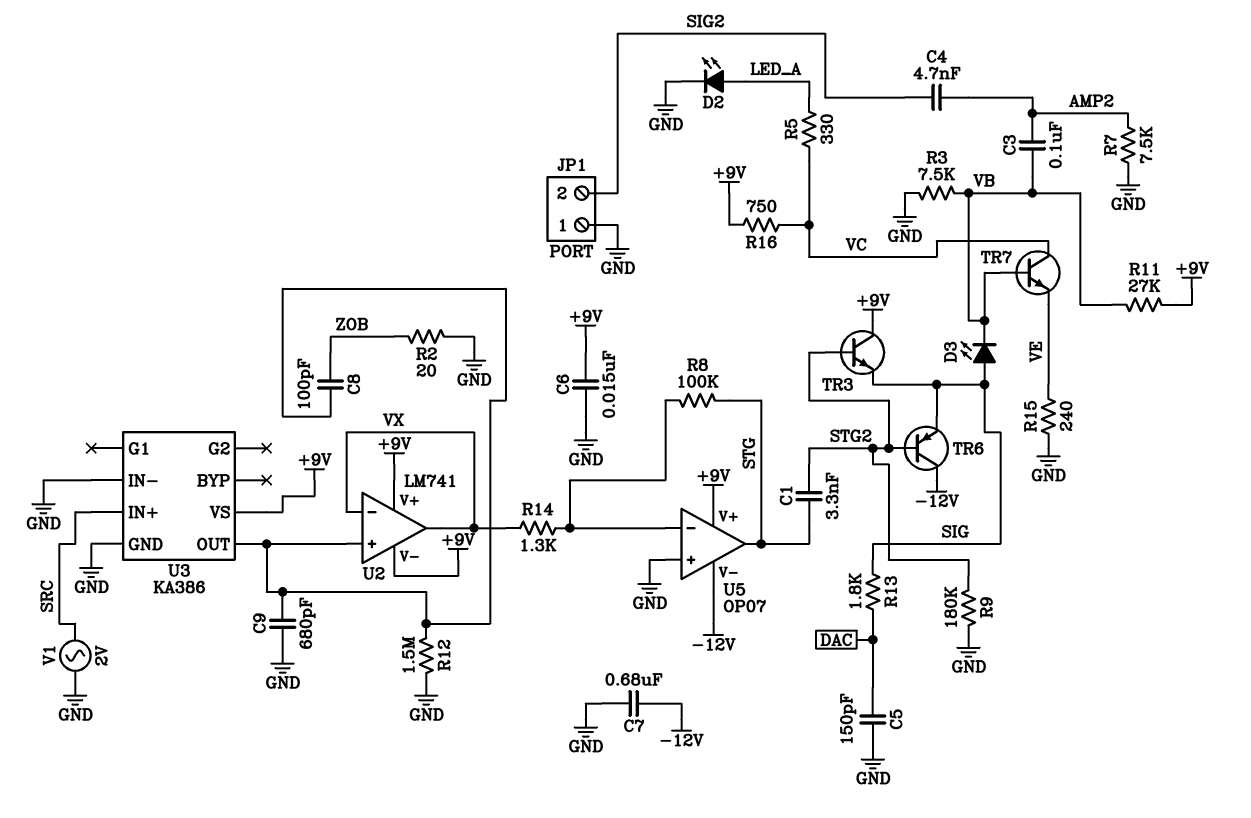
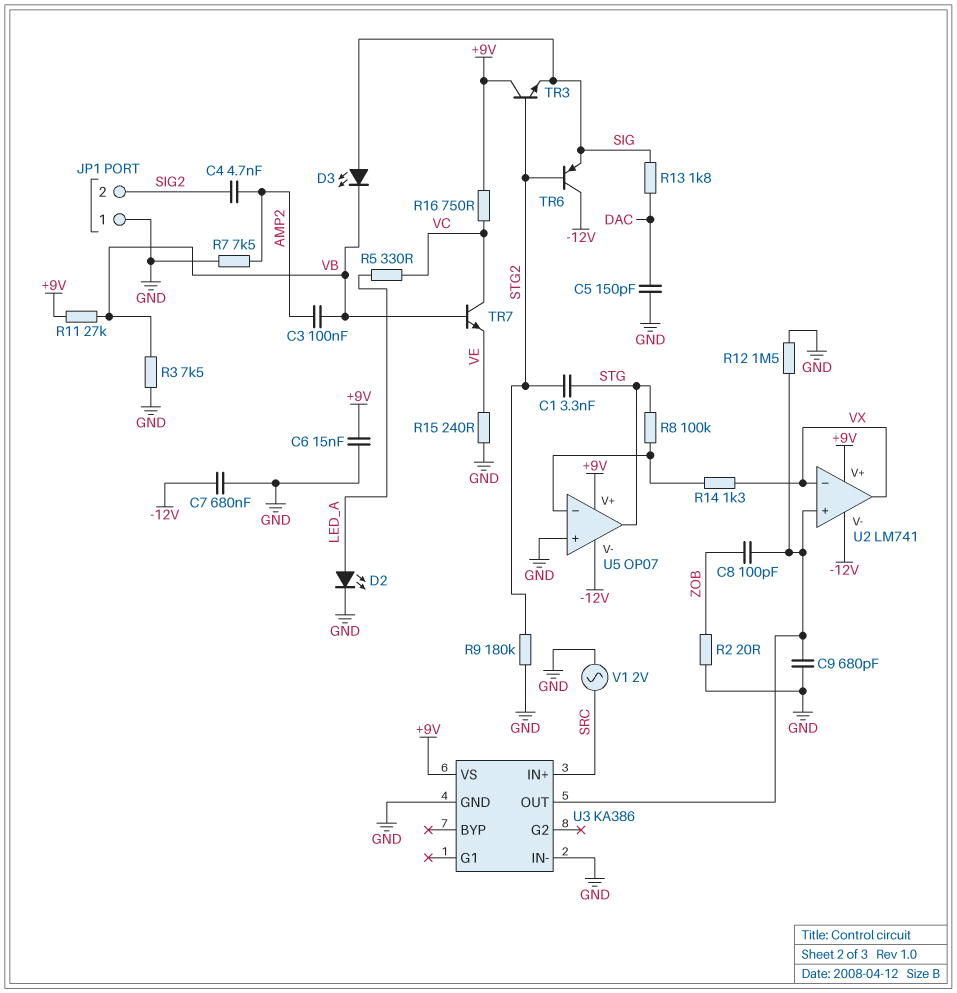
U2 pin V-: +9V -> -12V

